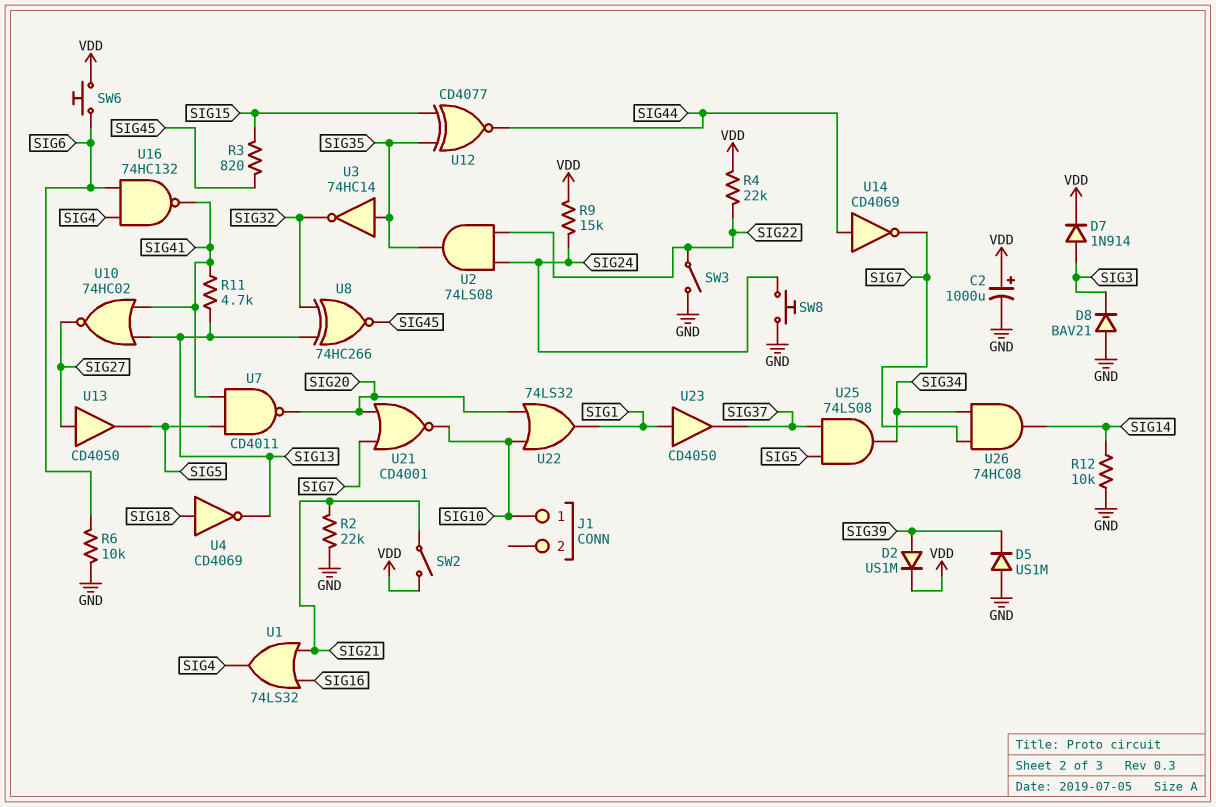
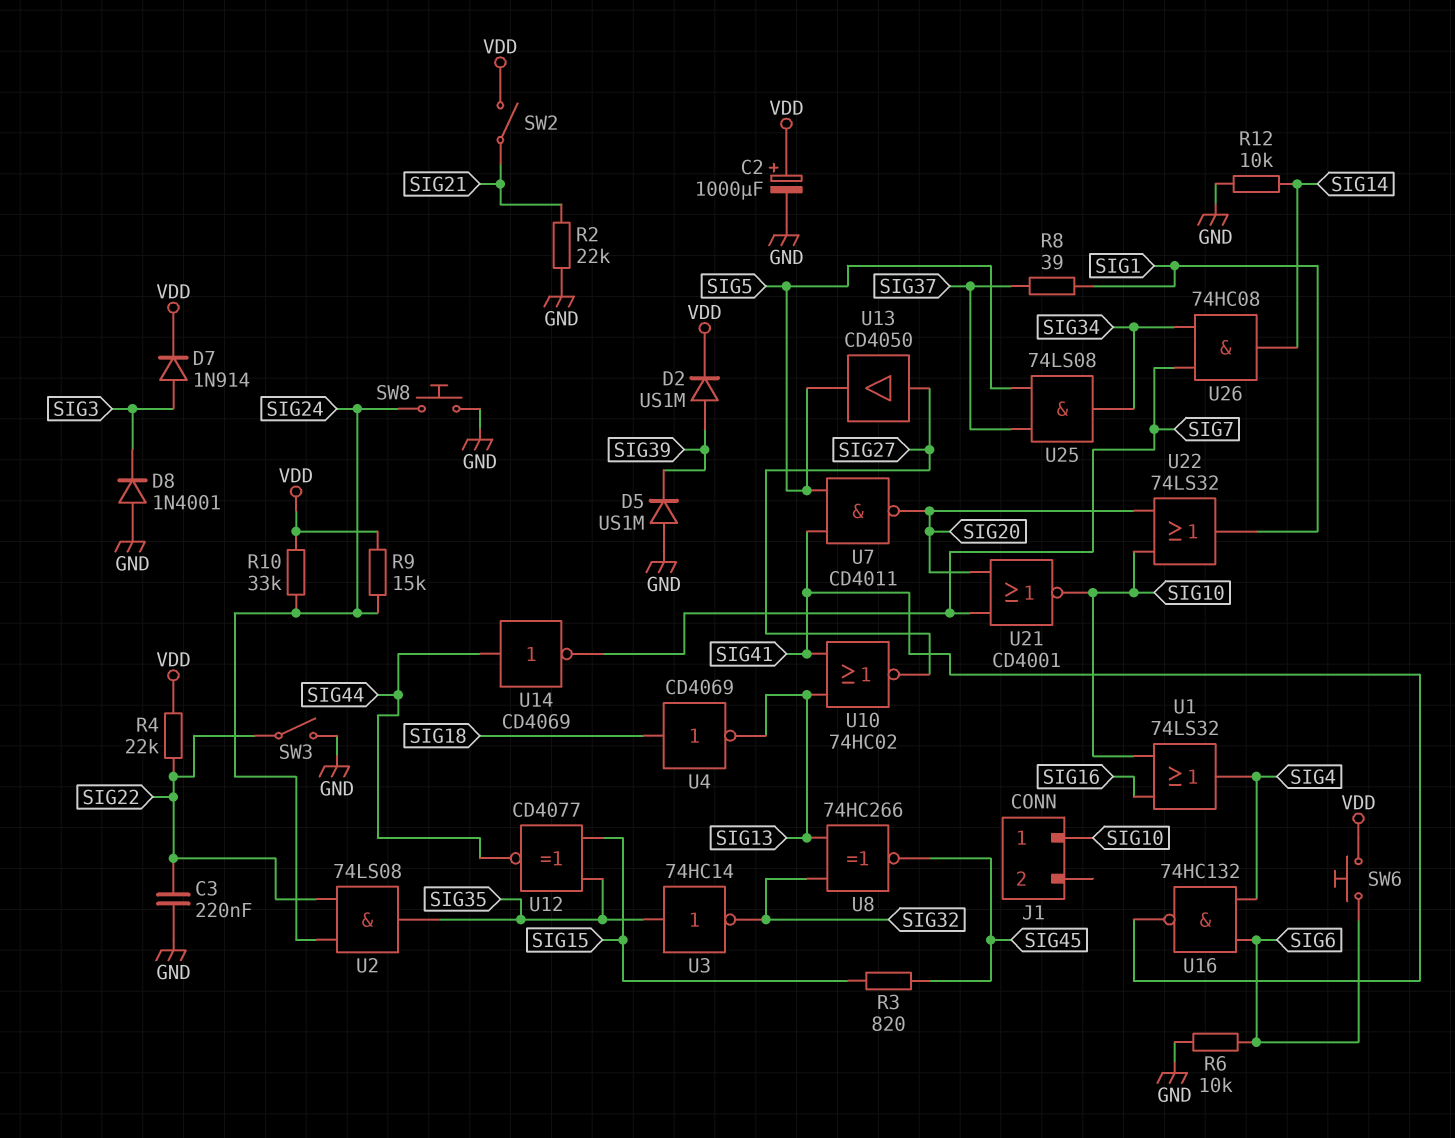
C3: none -> 220nF (GND, SIG22)
D8: diode BAV21 (A GND, K SIG3) -> diode 1N4001 (A GND, K SIG3)
R8: none -> 39 (SIG1, SIG37)
R10: none -> 33k (SIG24, VDD)
R11: 4.7k (SIG13, SIG41) -> none
U1: OR 74LS32 (in SIG16, in SIG21, out SIG4) -> OR 74LS32 (in SIG10, in SIG16, out SIG4)
U23: buffer CD4050 (in SIG1, out SIG37) -> none

